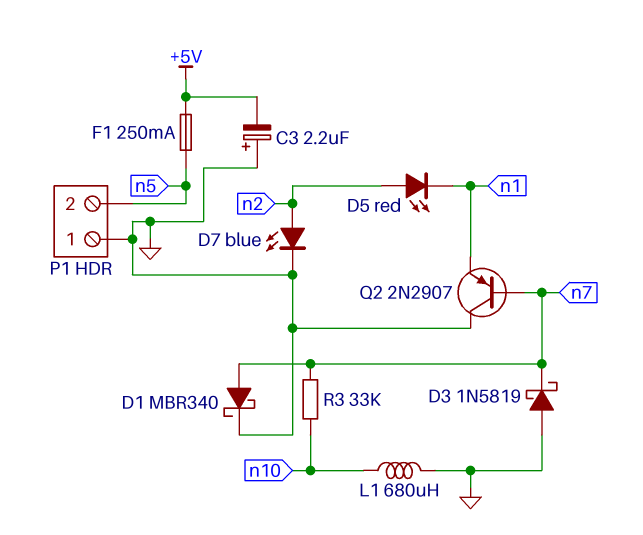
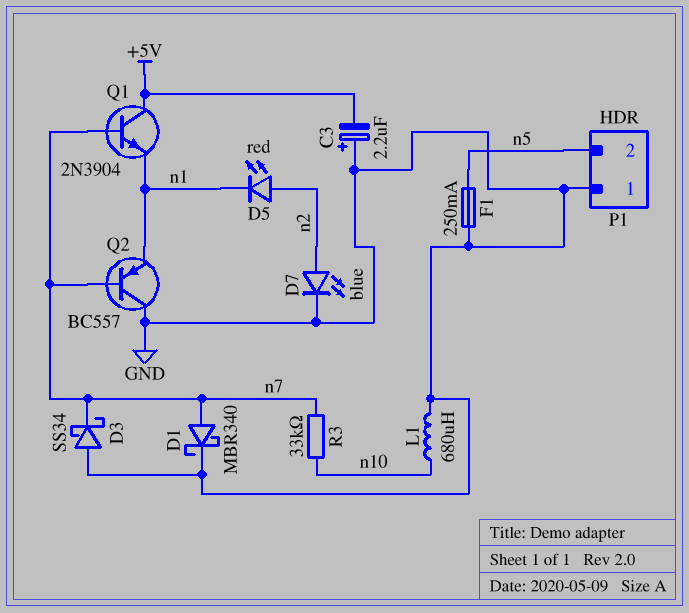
D3: schottky 1N5819 (A GND, K n7) -> schottky SS34 (A GND, K n7)
F1: 250mA (+5V, n5) -> 250mA (GND, n5)
Q1: none -> NPN 2N3904 (B n7, C +5V, E n1)
Q2: PNP 2N2907 (B n7, C GND, E n1) -> PNP BC557 (B n7, C GND, E n1)

